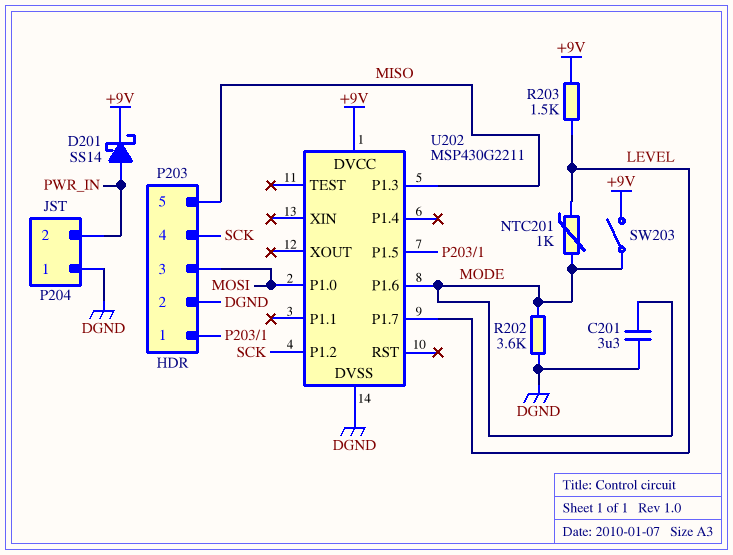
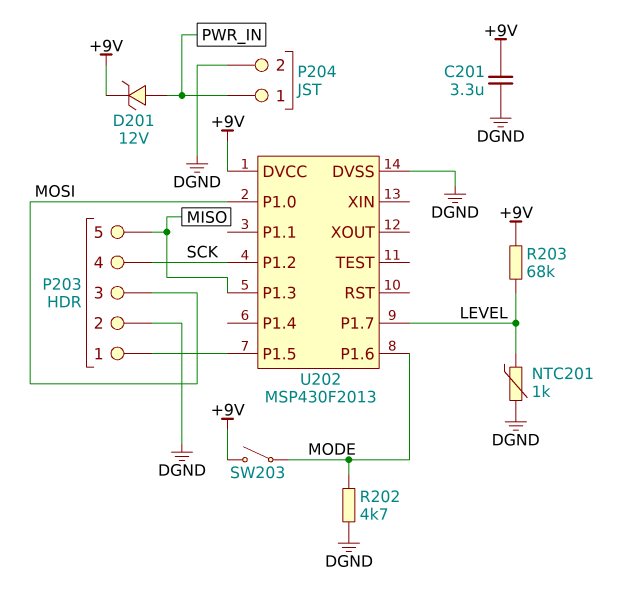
C201: 3.3uF (DGND, MODE) -> 3.3uF (+9V, DGND)
D201: schottky SS14 (A PWR_IN, K +9V) -> zener 12V (A PWR_IN, K +9V)
NTC201: 1k (LEVEL, MODE) -> 1k (DGND, LEVEL)
P204 pin 1: DGND -> PWR_IN
P204 pin 2: PWR_IN -> DGND
R202: 3.6k (DGND, MODE) -> 4.7k (DGND, MODE)
R203: 1.5k (+9V, LEVEL) -> 68k (+9V, LEVEL)
U202: MSP430G2211 -> MSP430F2013

